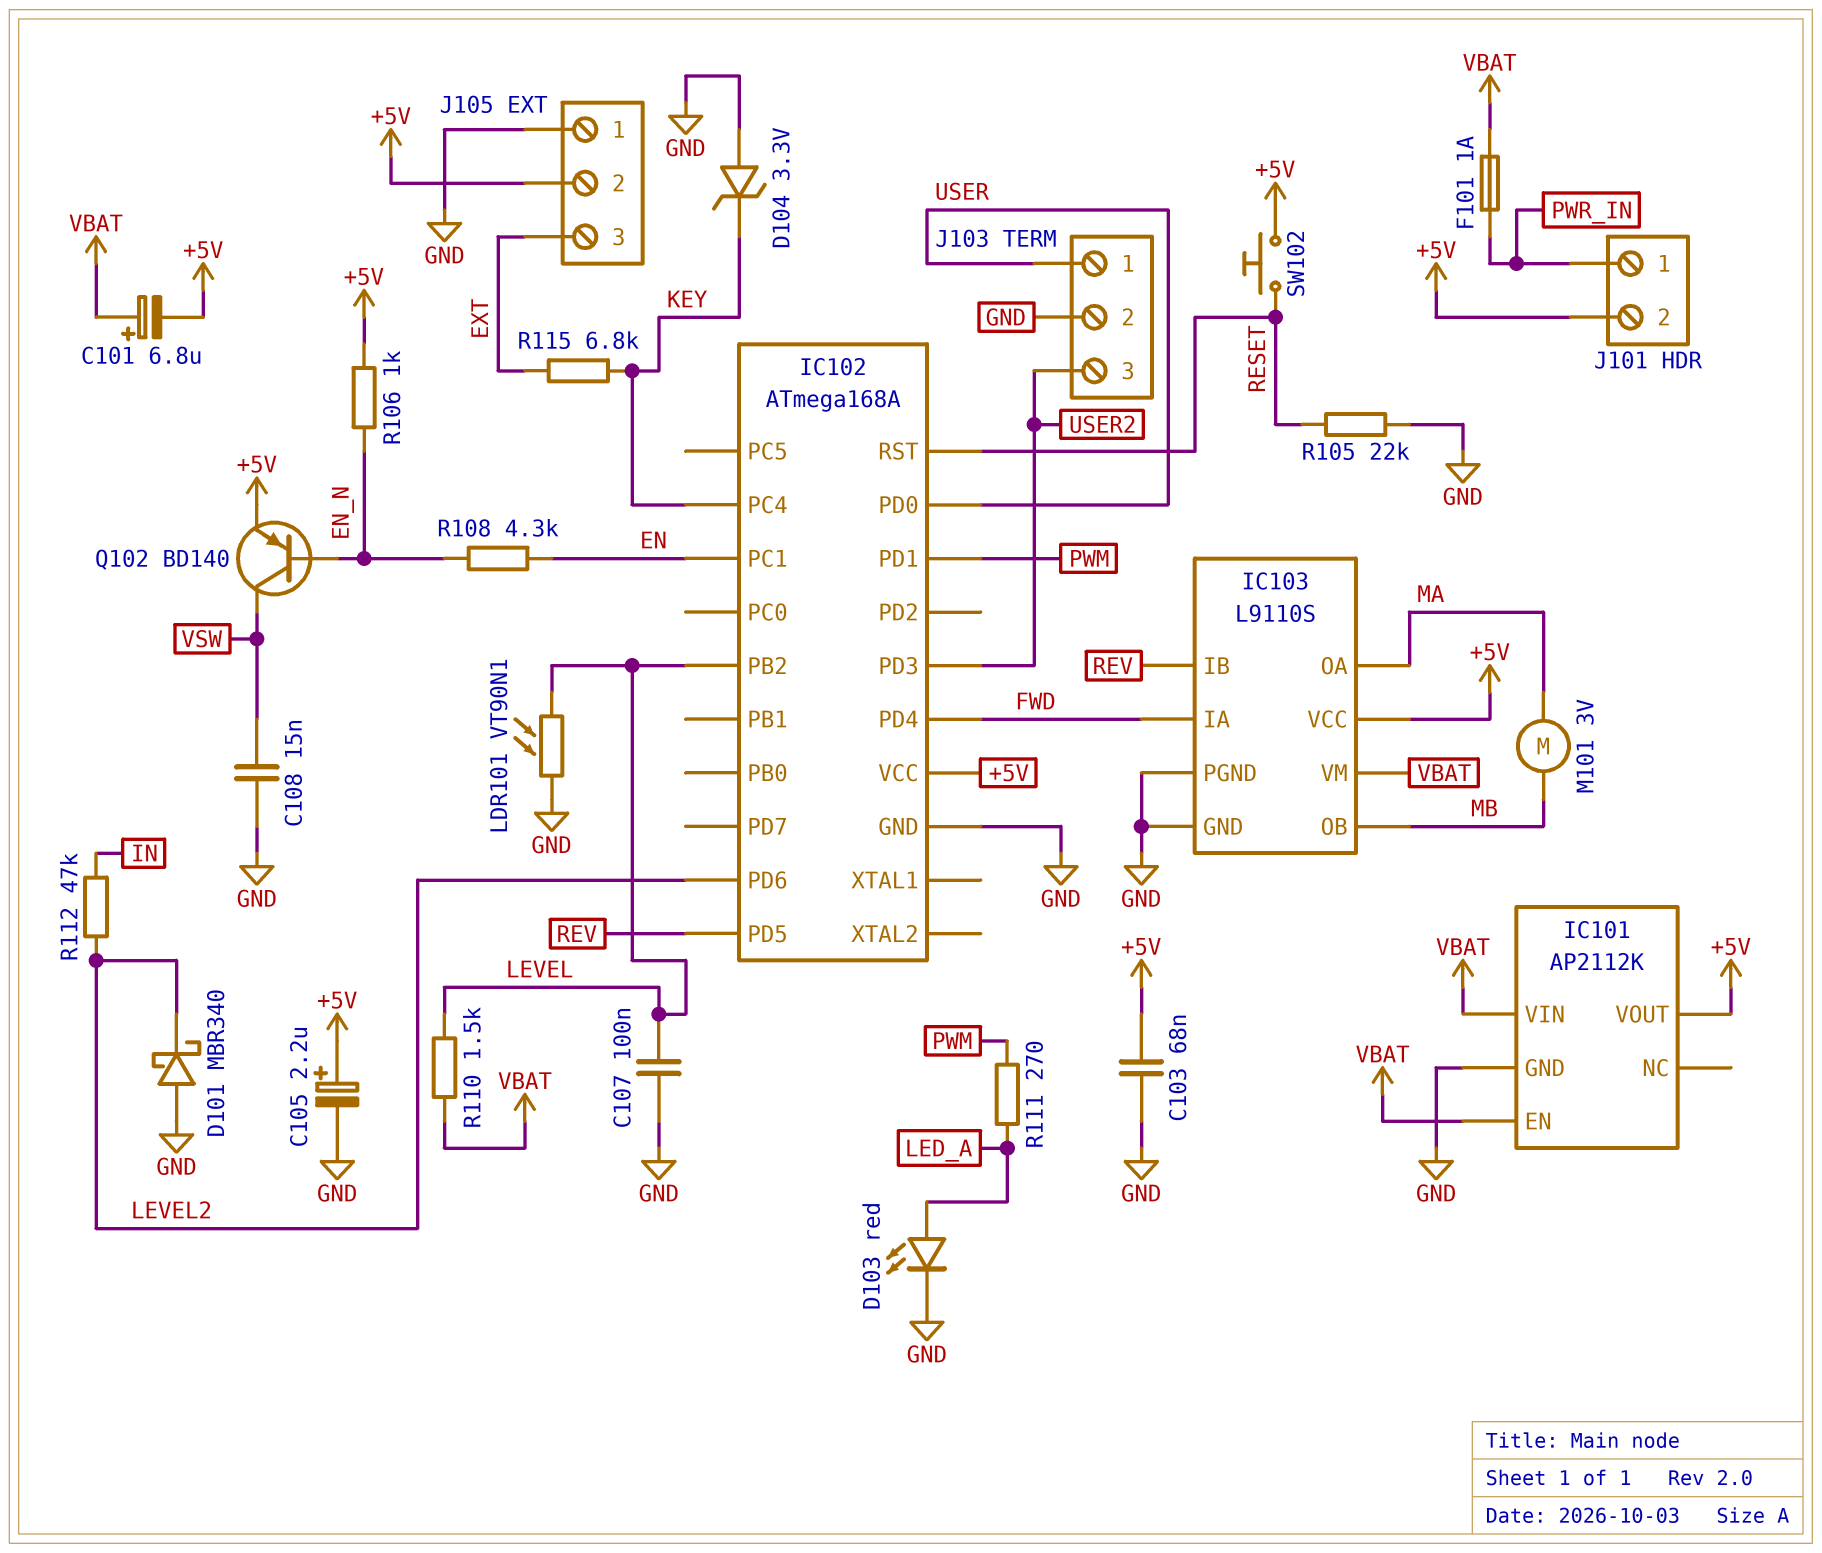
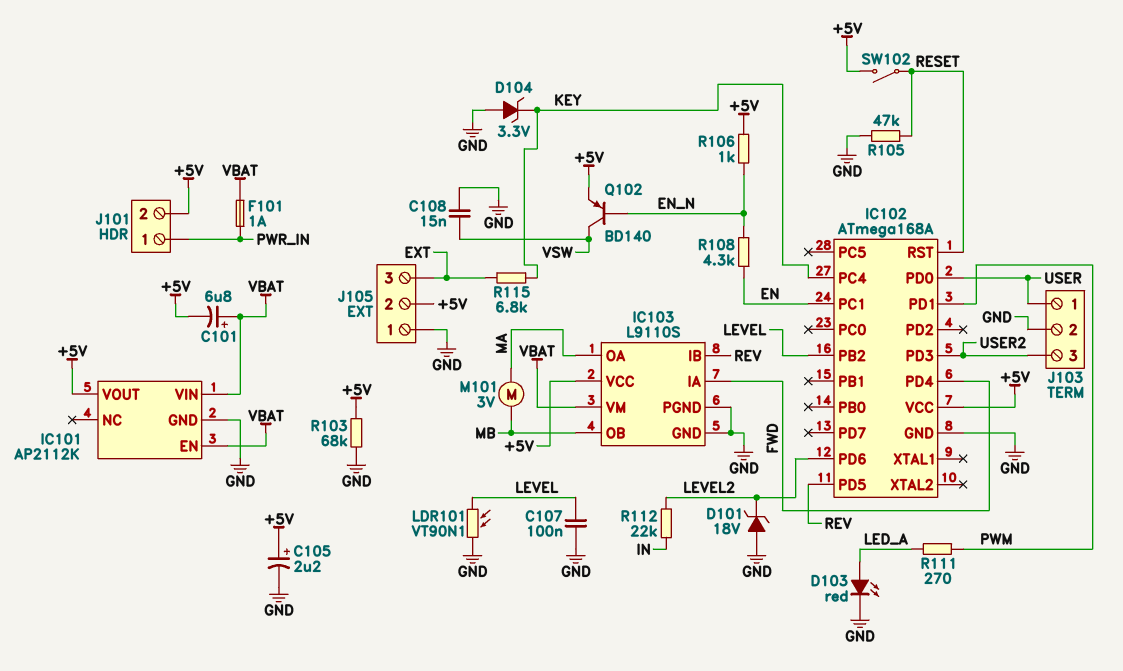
C103: 68nF (+5V, GND) -> none
D101: schottky MBR340 (A GND, K LEVEL2) -> zener 18V (A GND, K LEVEL2)
R103: none -> 68k (+5V, GND)
R105: 22k (GND, RESET) -> 47k (GND, RESET)
R110: 1.5k (LEVEL, VBAT) -> none
R112: 47k (IN, LEVEL2) -> 22k (IN, LEVEL2)
SW102: button (+5V, RESET) -> switch (+5V, RESET)

